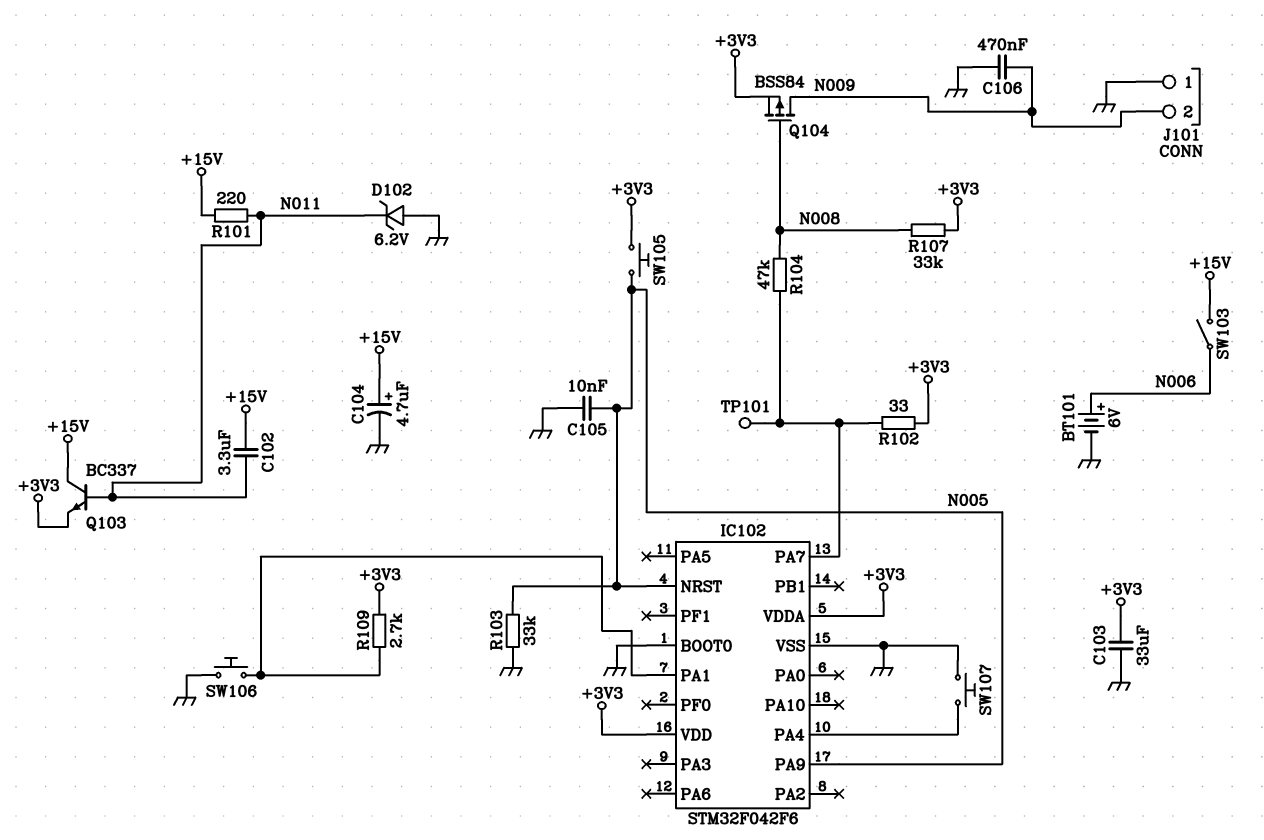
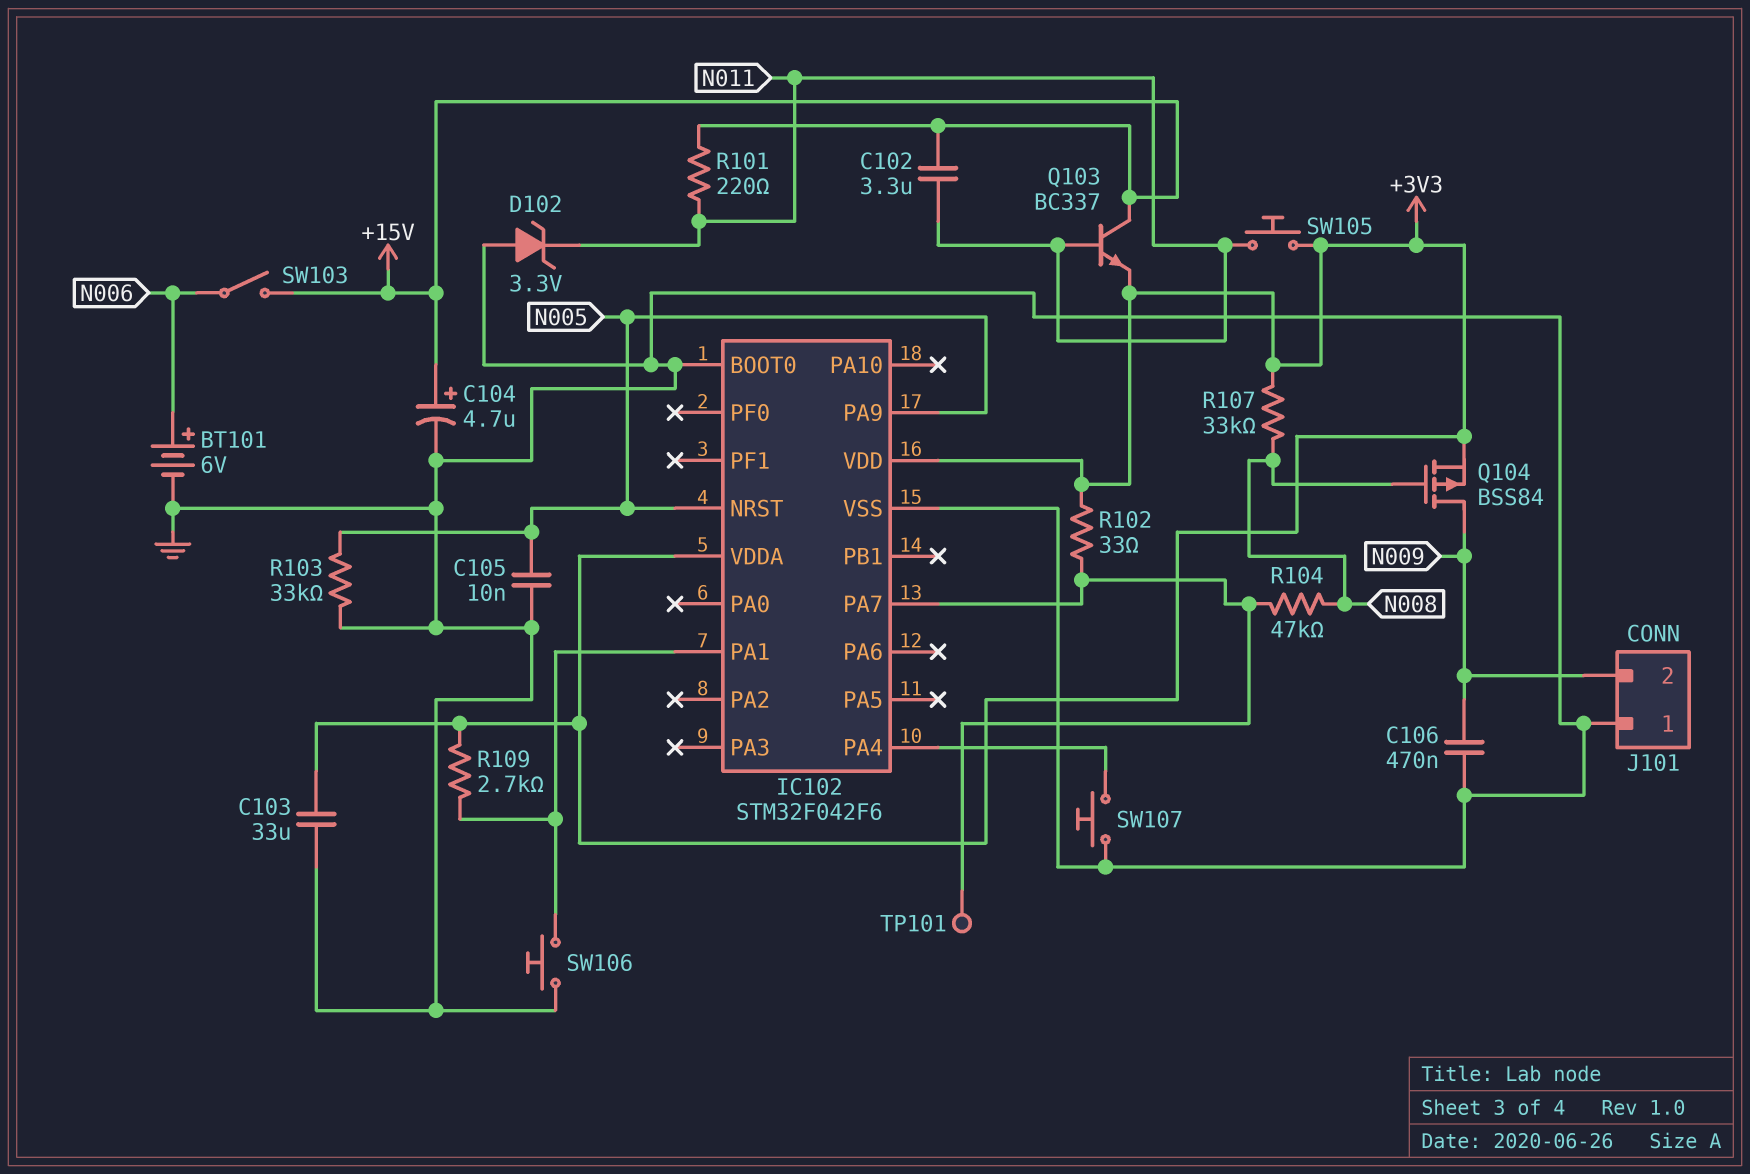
D102: zener 6.2V (A GND, K N011) -> zener 3.3V (A GND, K N011)
SW105: button (+3V3, N005) -> button (+3V3, N011)

